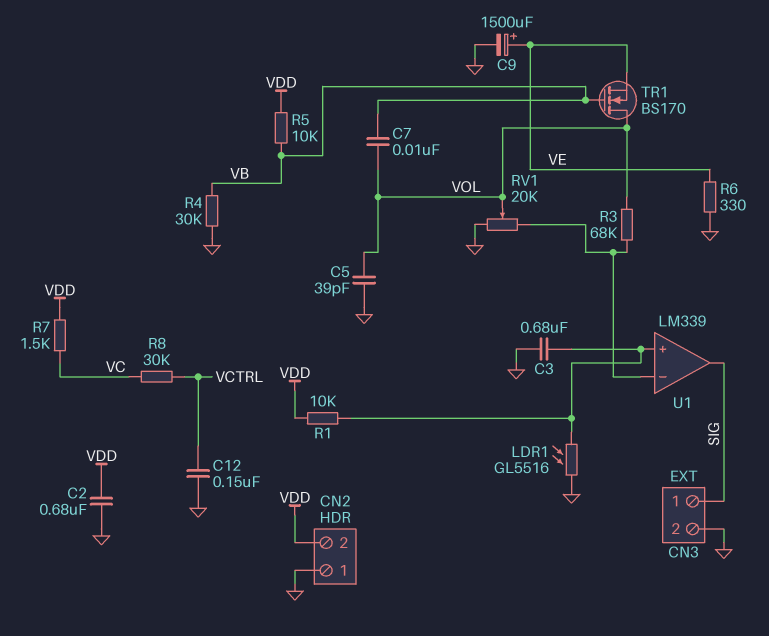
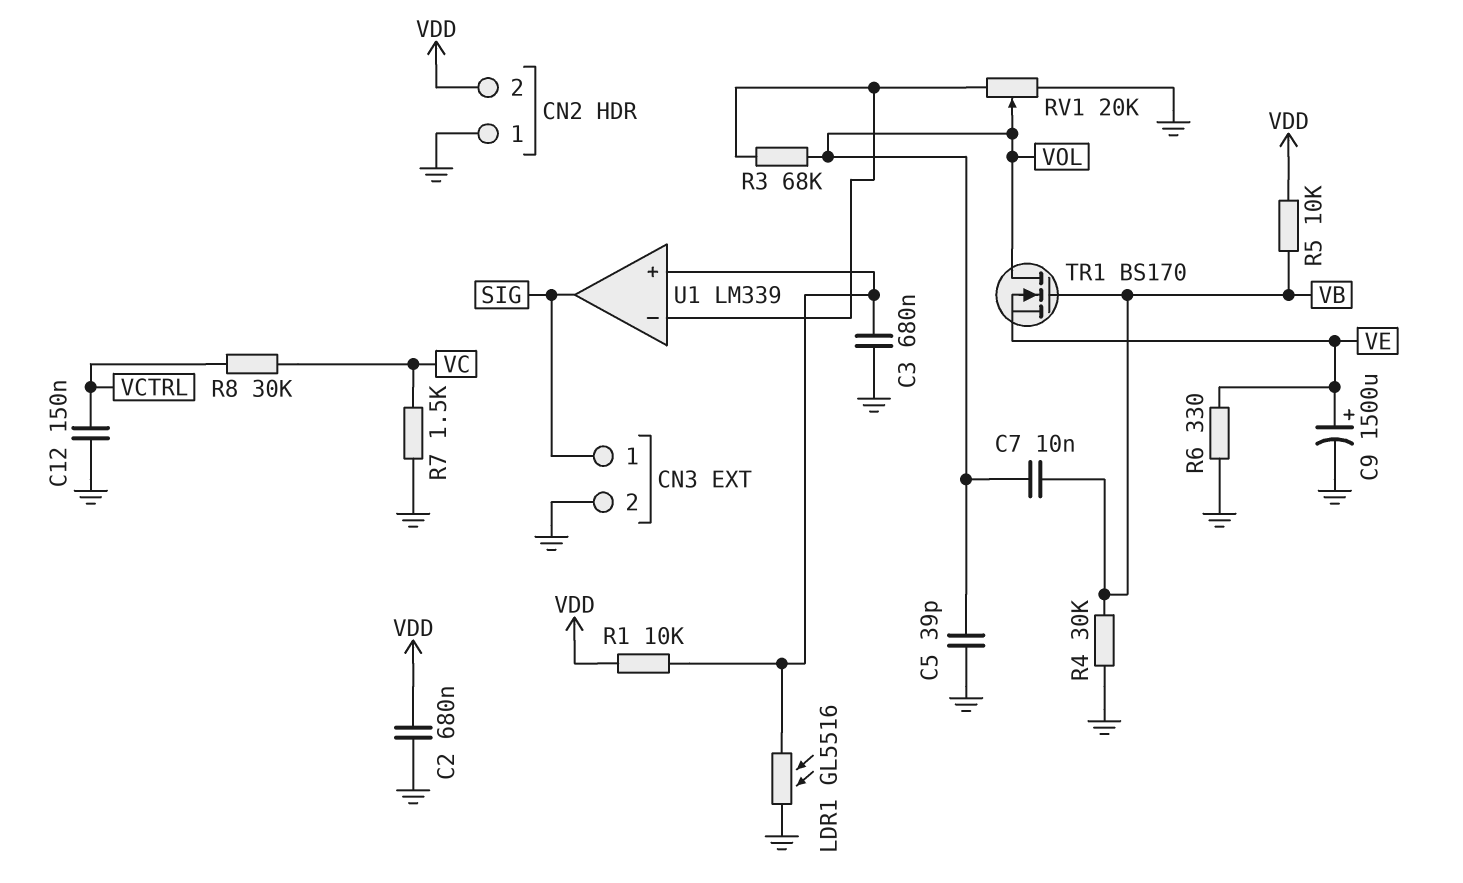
R7: 1.5k (VC, VDD) -> 1.5k (GND, VC)

